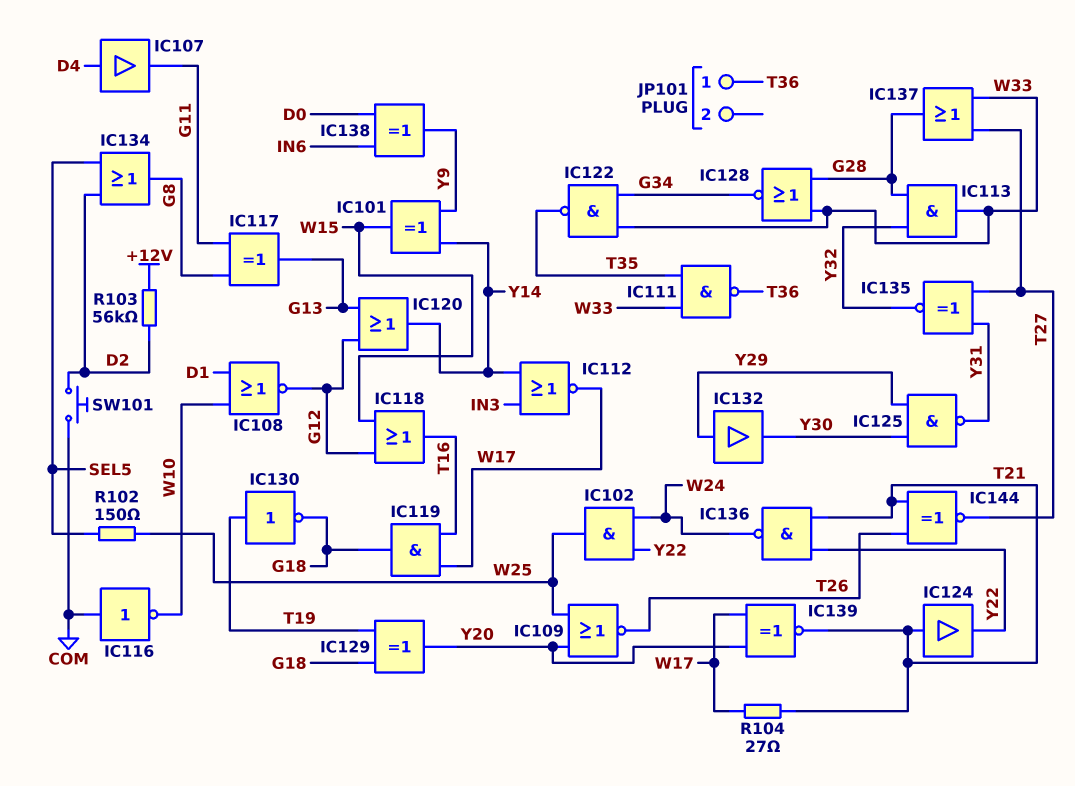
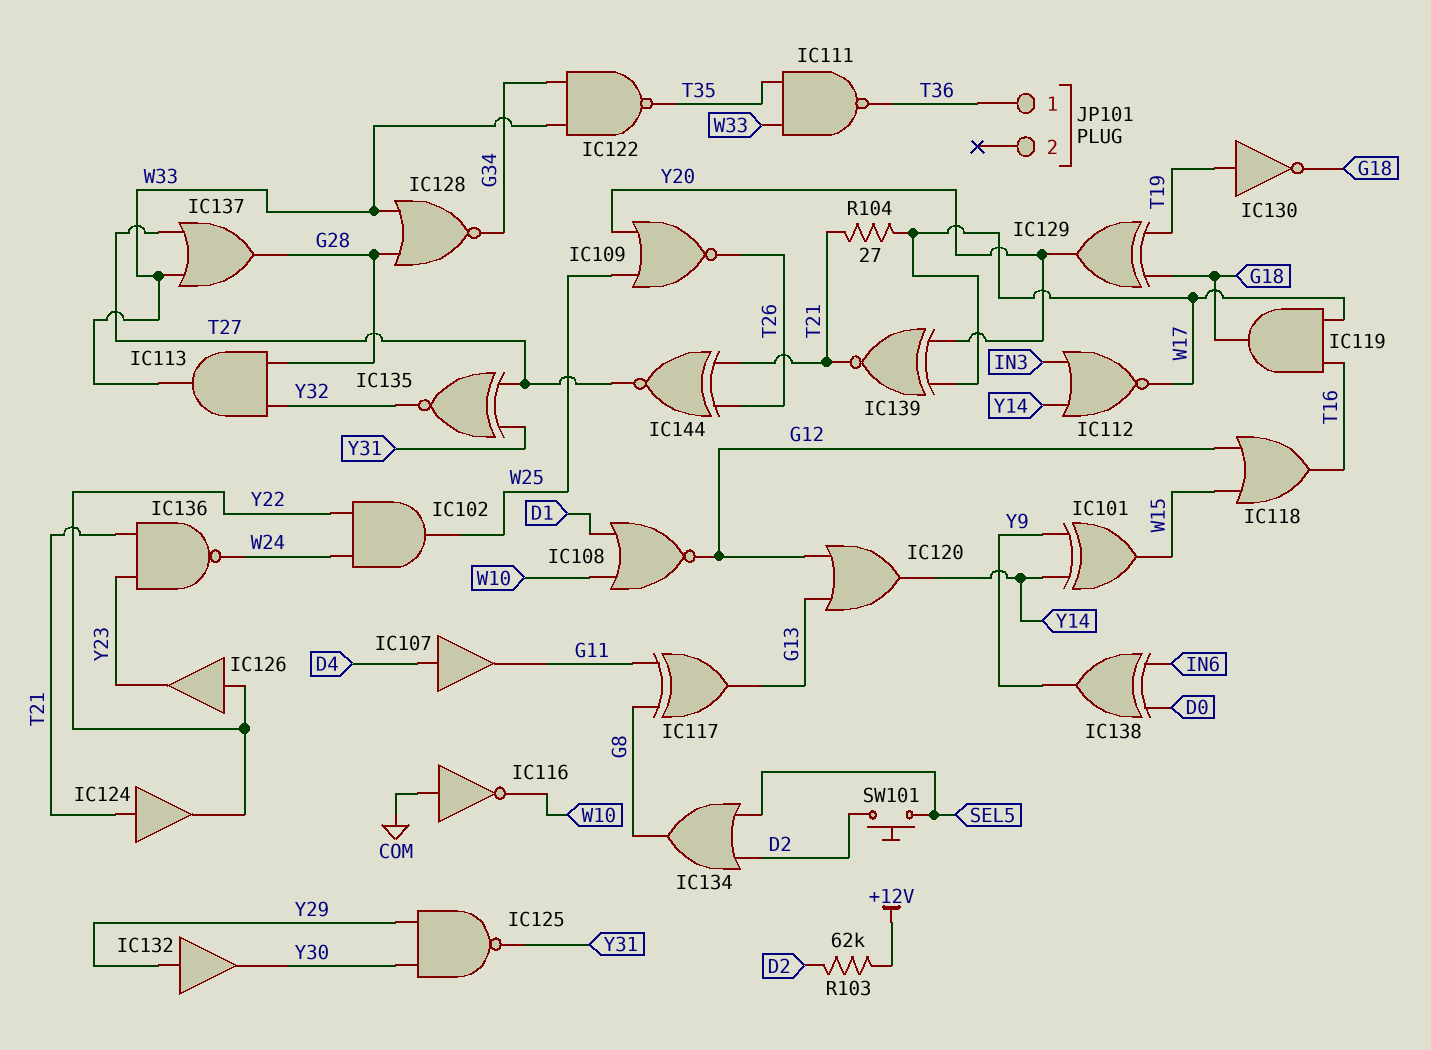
IC126: none -> buffer (in Y22, out Y23)
IC136: NAND (in T21, in Y22, out W24) -> NAND (in T21, in Y23, out W24)
R102: 150 (SEL5, W25) -> none
R103: 56k (+12V, D2) -> 62k (+12V, D2)
SW101: button (COM, D2) -> button (D2, SEL5)

